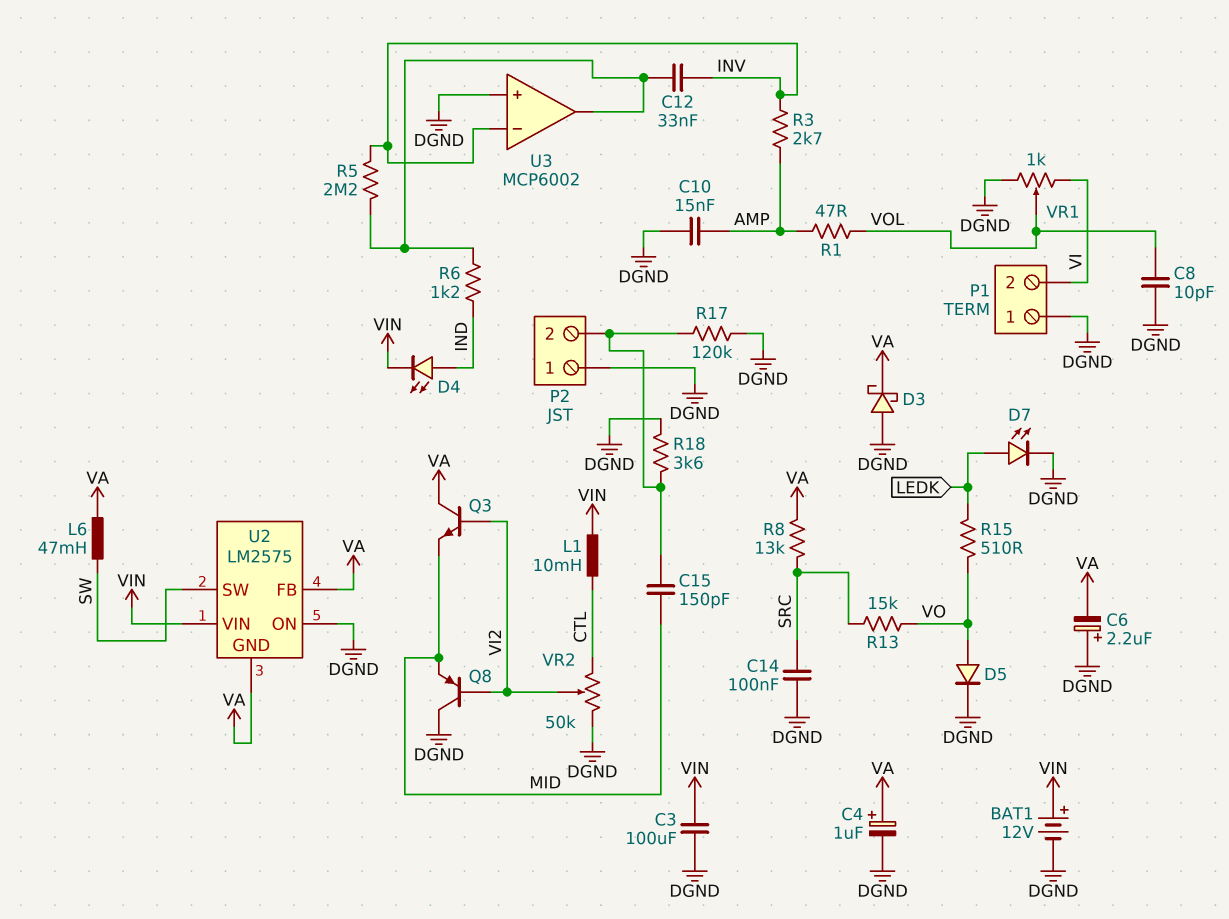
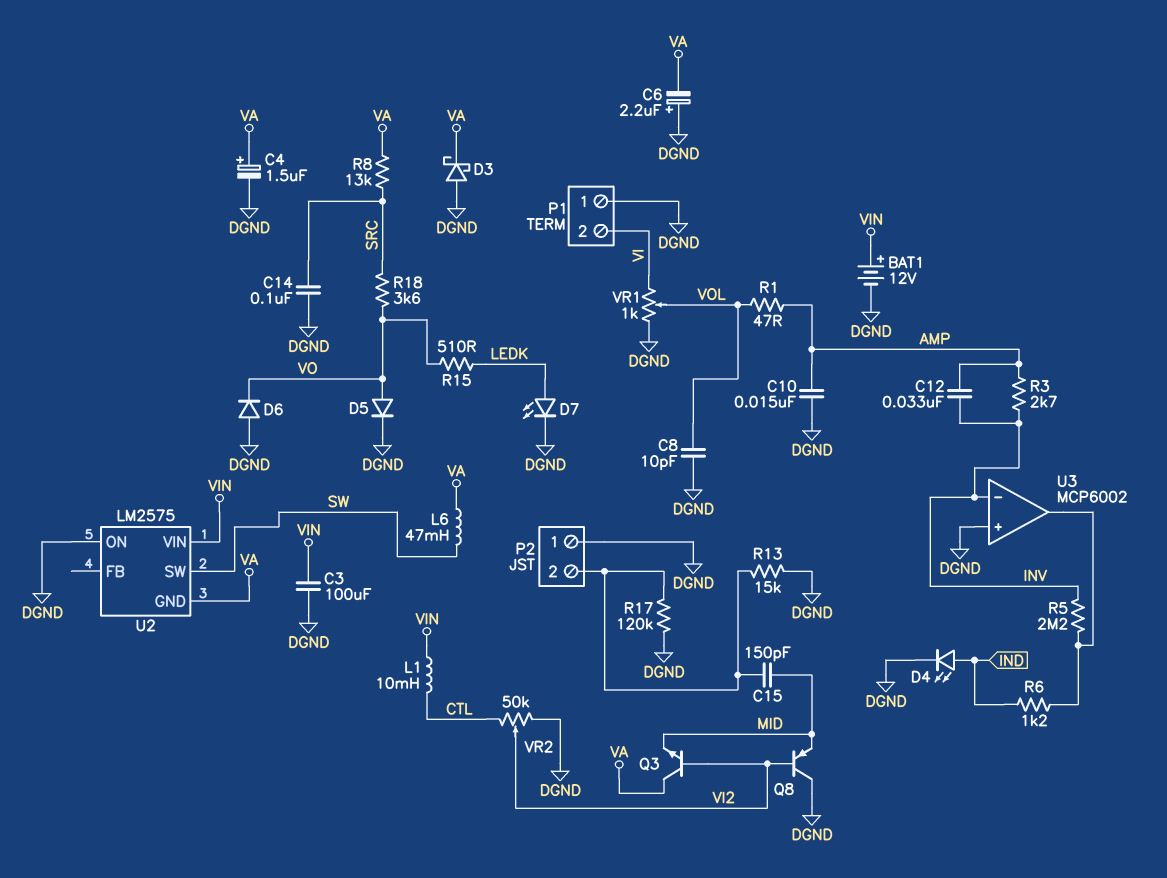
C4: 1uF (plus VA, minus DGND) -> 1.5uF (plus VA, minus DGND)
C12: 33nF (INV, U3/out) -> 33nF (AMP, INV)
D4: LED (A IND, K VIN) -> LED (A IND, K DGND)
D6: none -> diode (A DGND, K VO)
R13: 15k (SRC, VO) -> 15k (DGND, P2/2)
R18: 3.6k (DGND, P2/2) -> 3.6k (SRC, VO)
U2 pin FB: VA -> none

